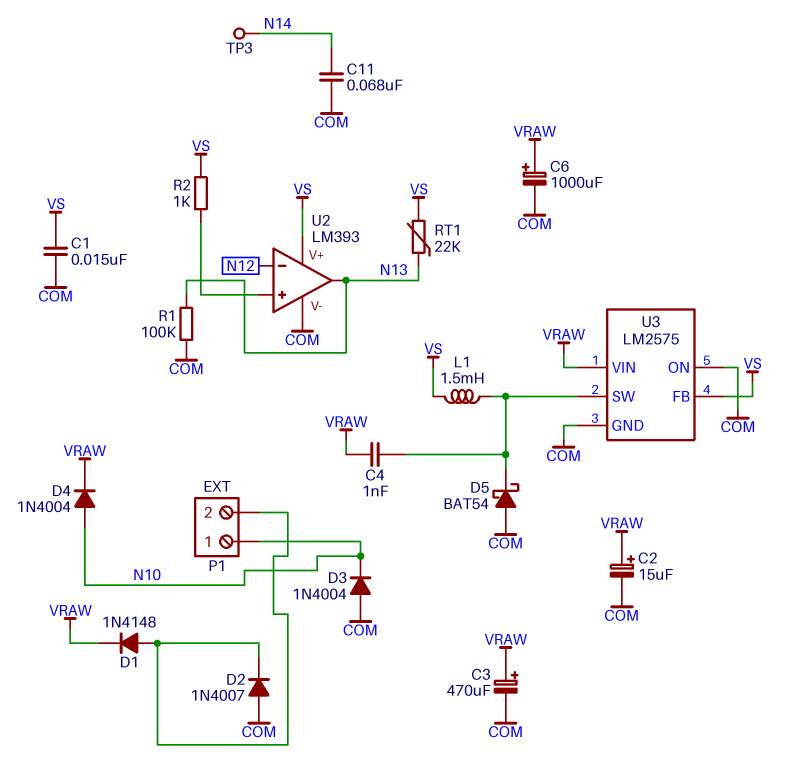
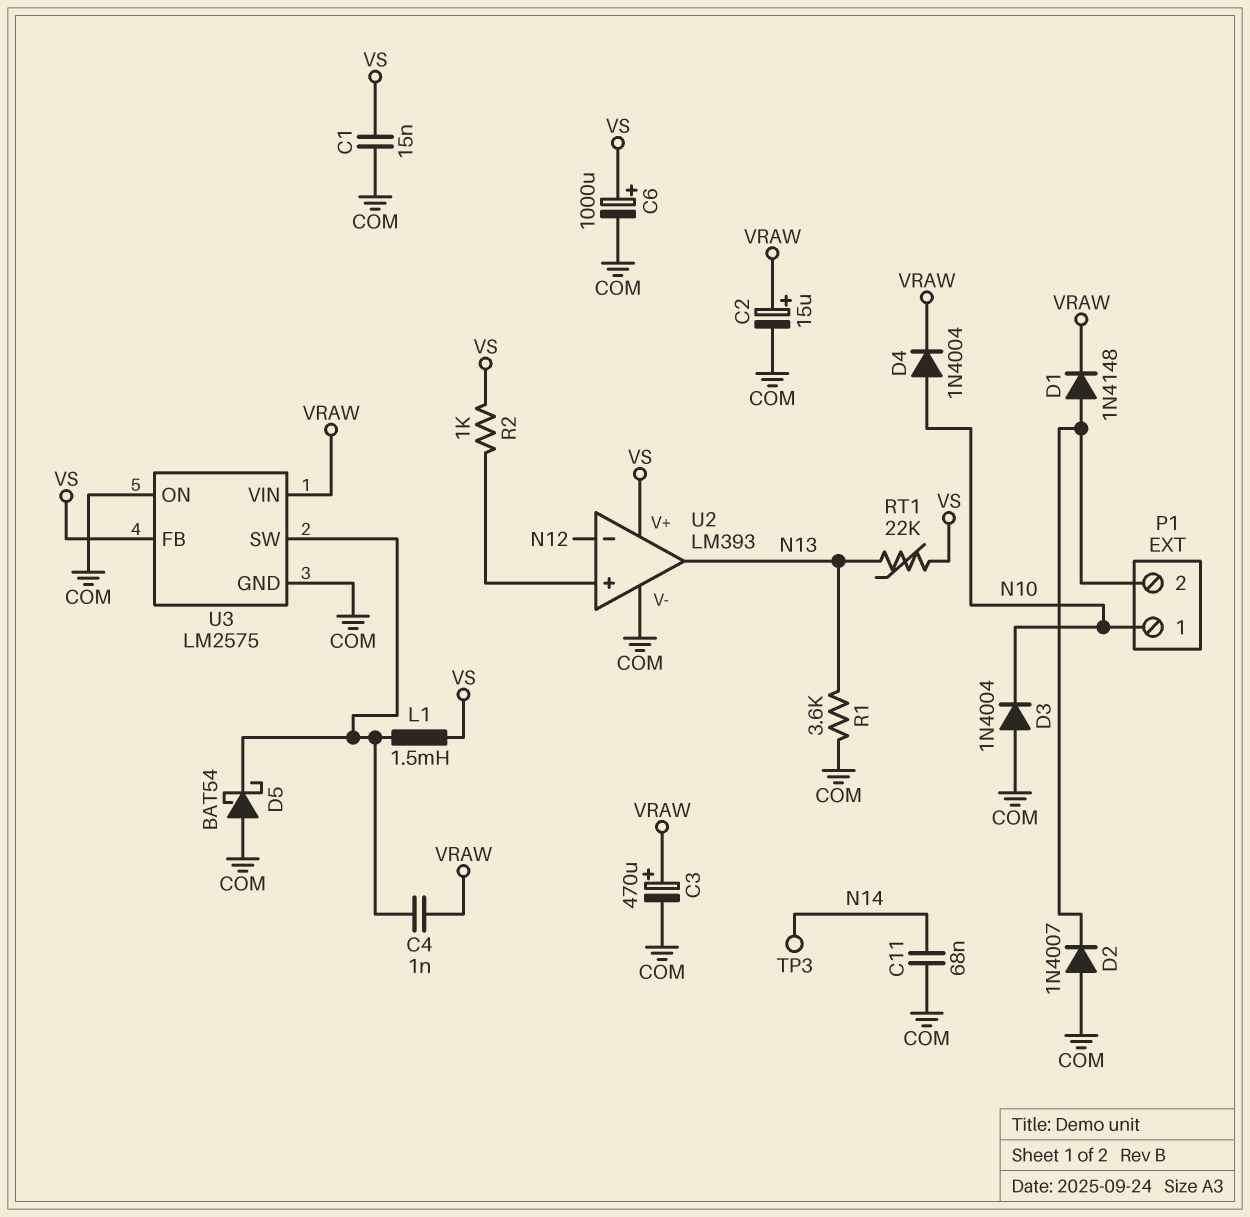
C6: 1000uF (plus VRAW, minus COM) -> 1000uF (plus VS, minus COM)
R1: 100k (COM, N13) -> 3.6k (COM, N13)

